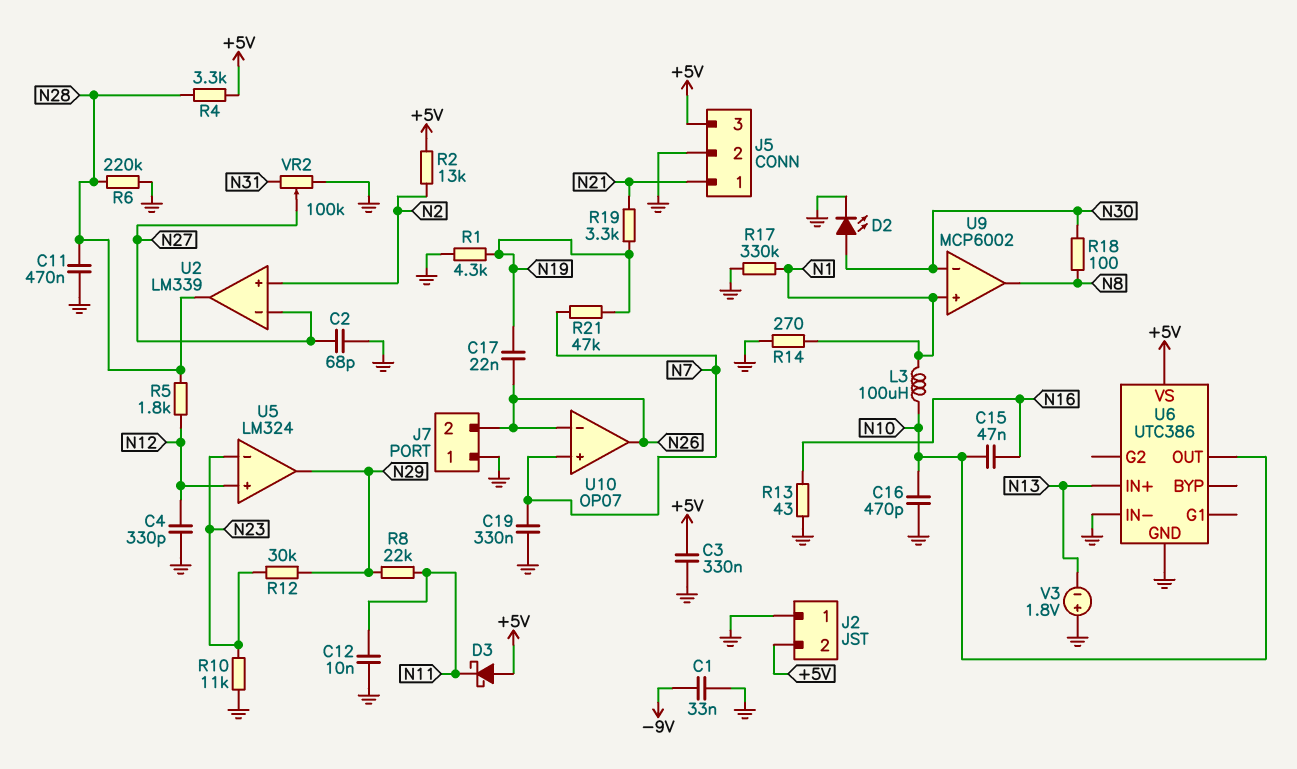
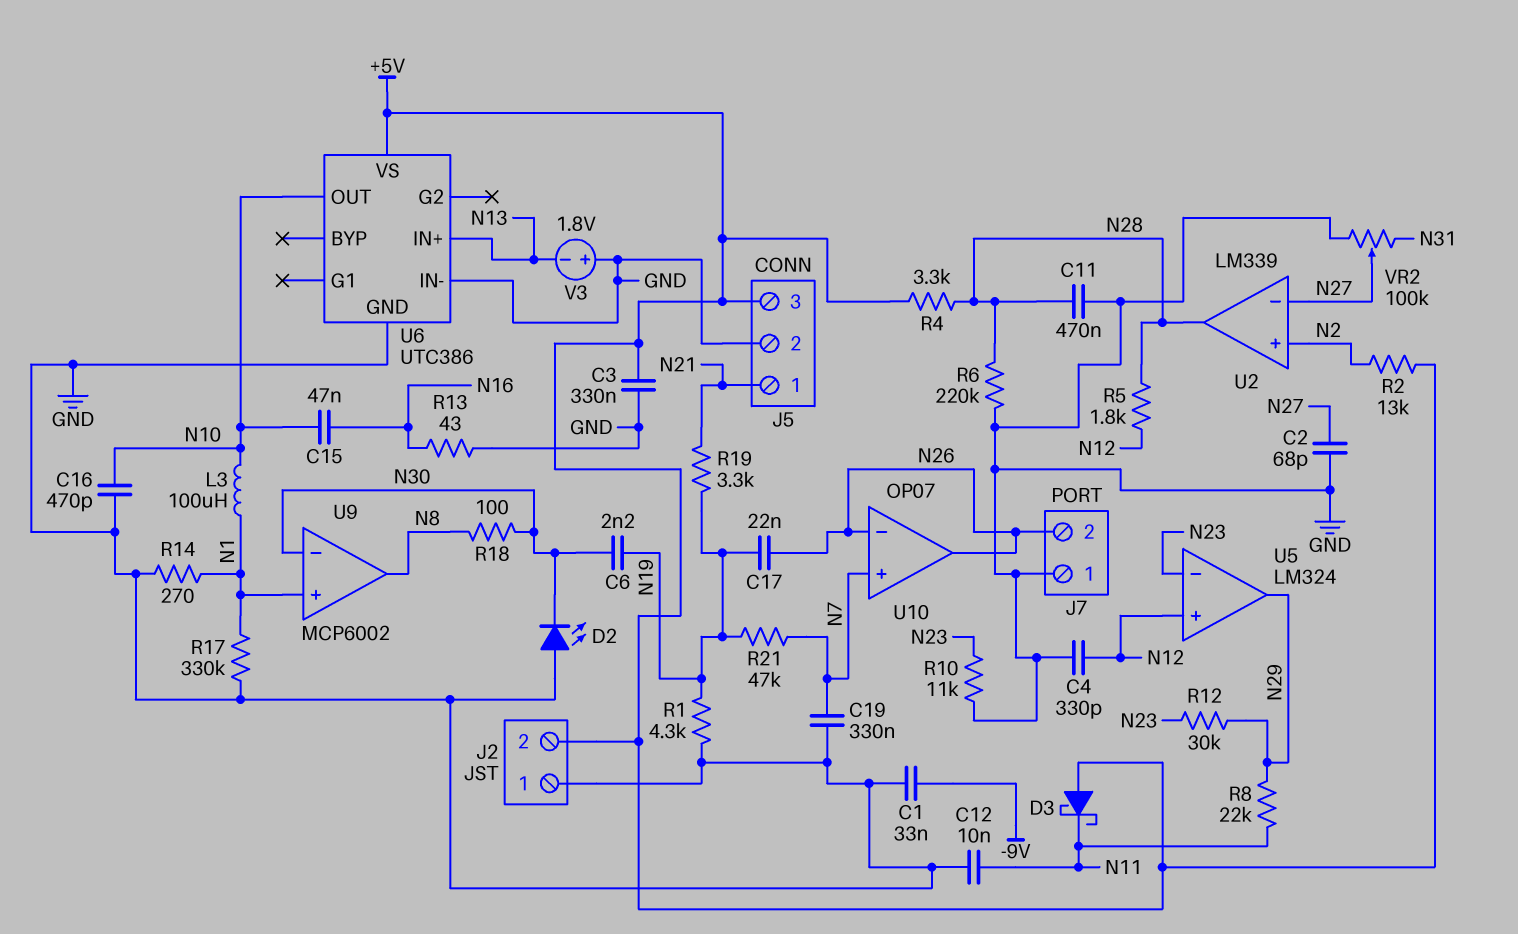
C6: none -> 2.2nF (N19, N30)
D2: LED (A N30, K GND) -> LED (A GND, K N30)

